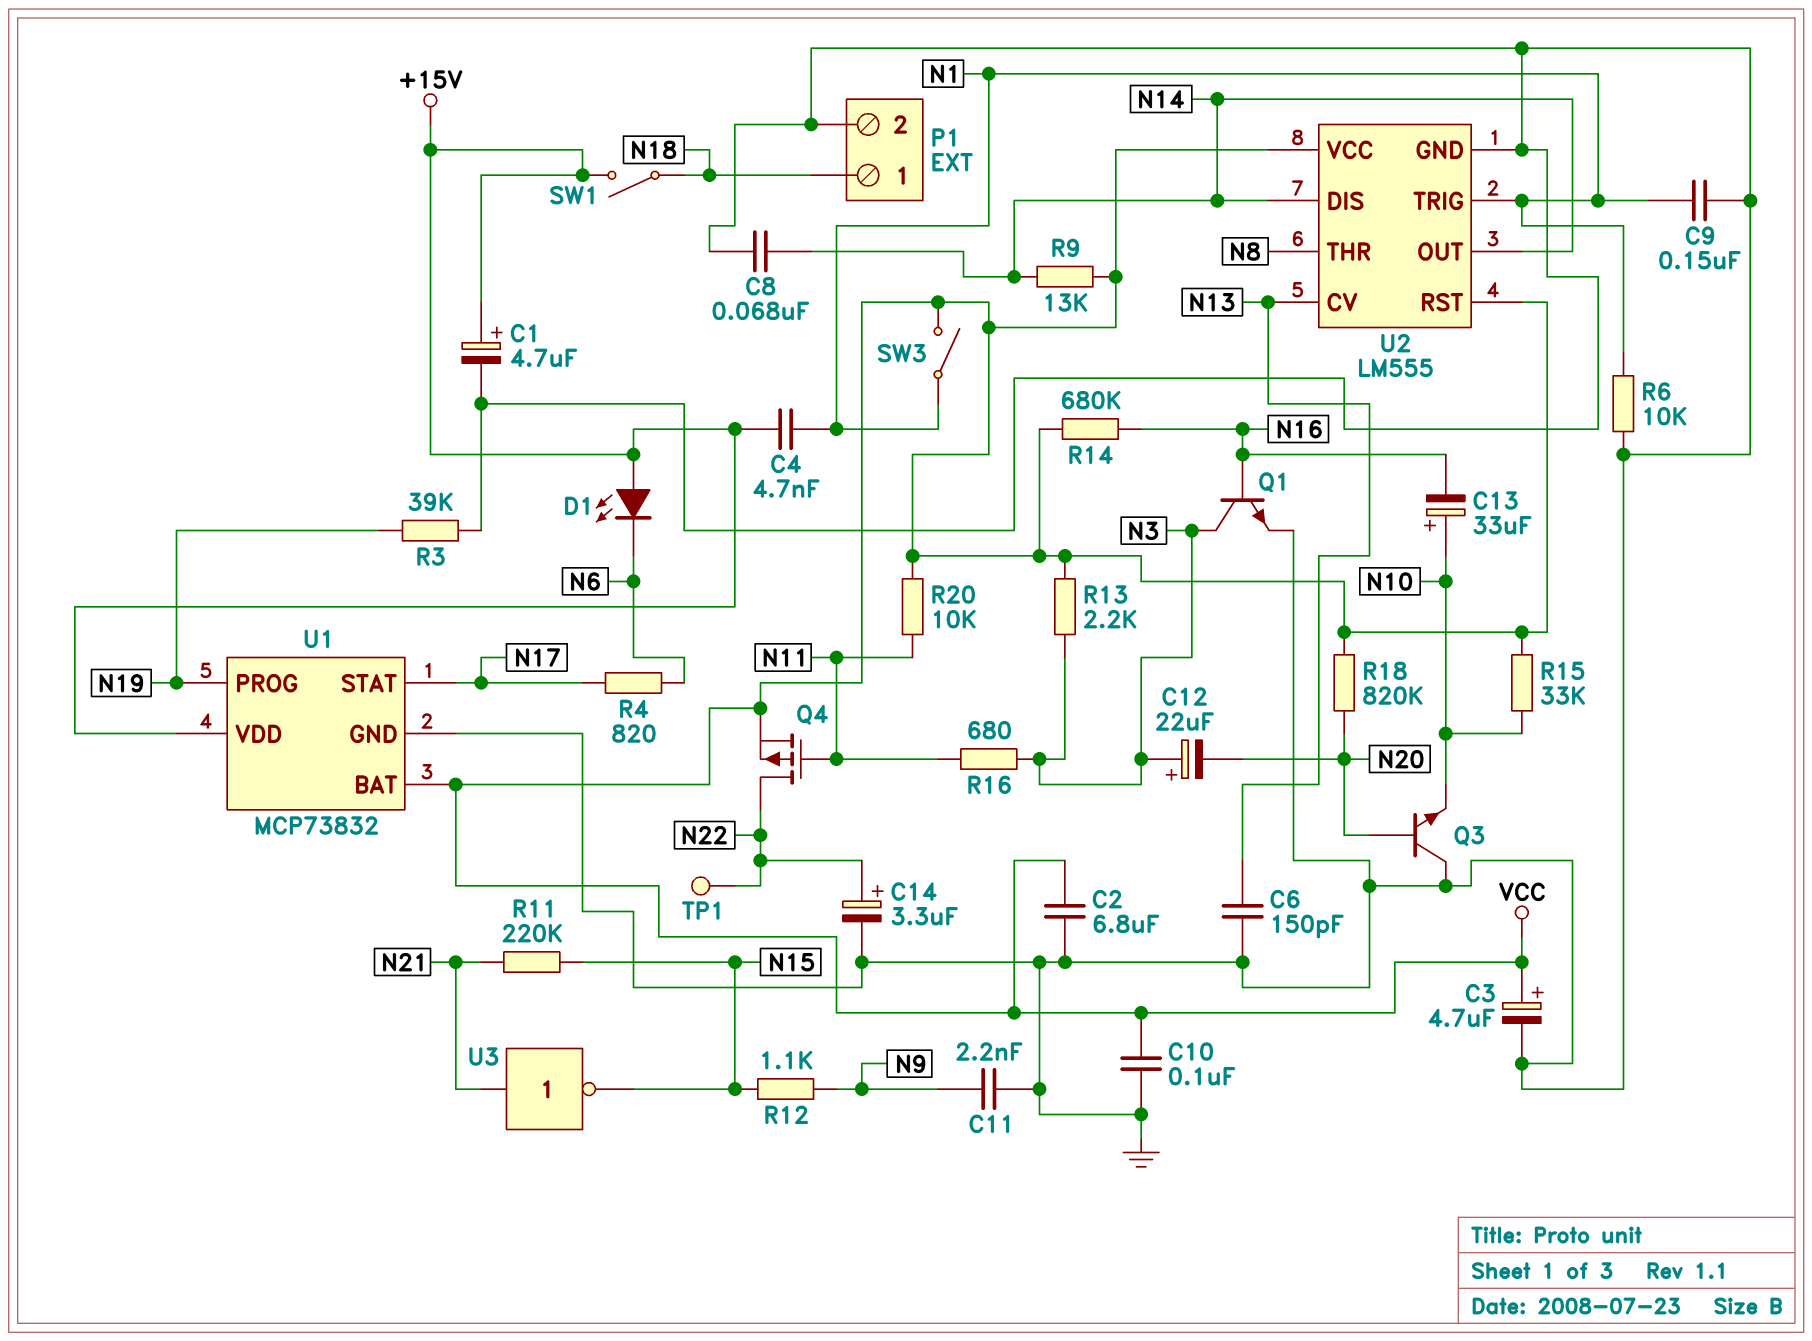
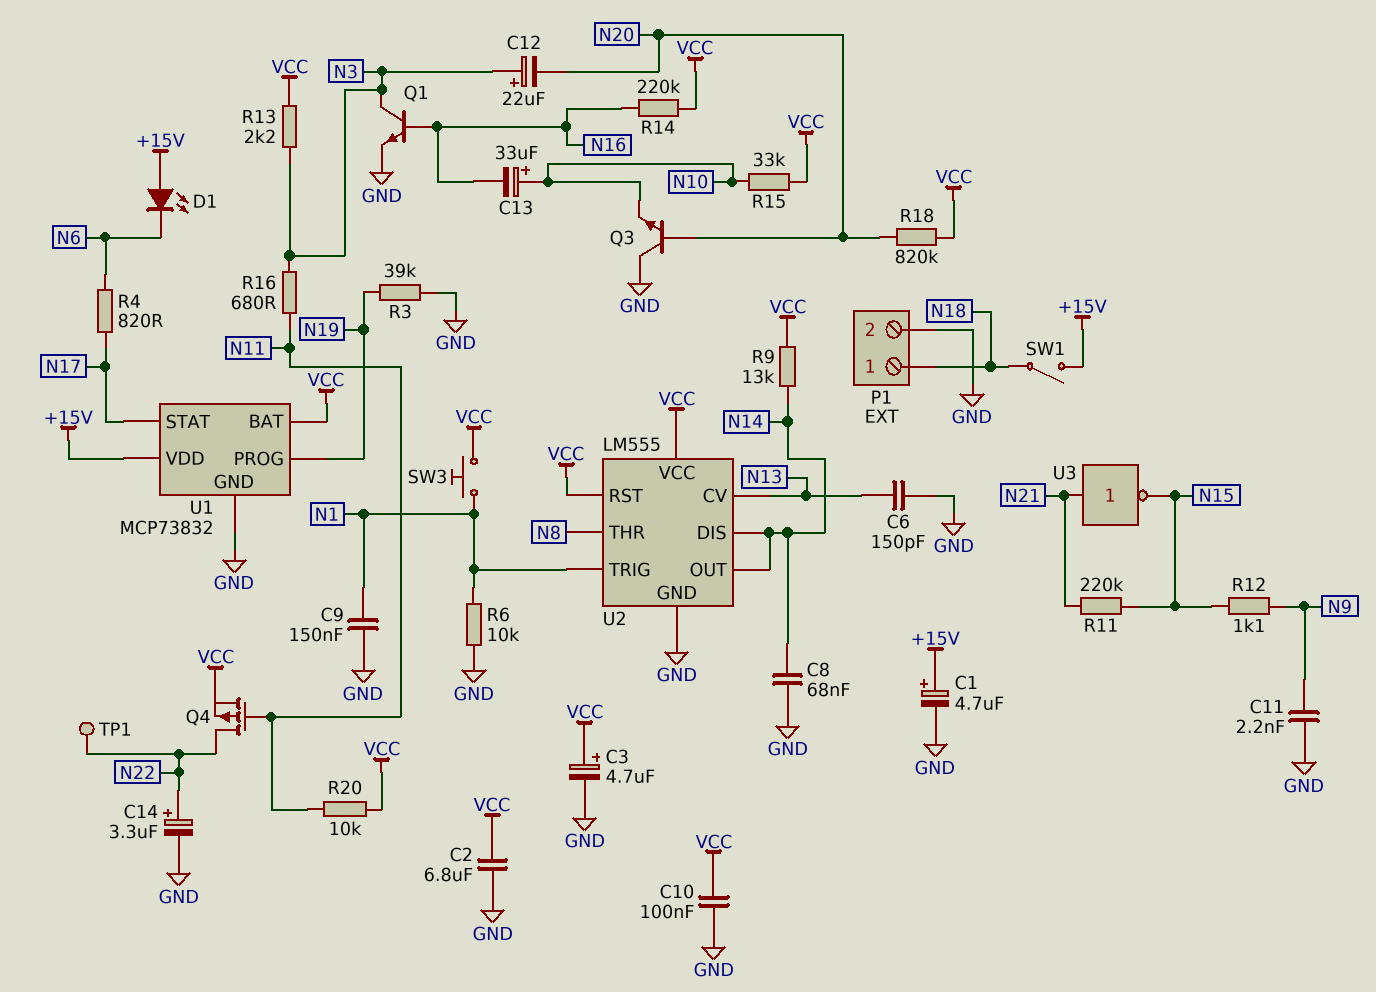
C4: 4.7nF (+15V, N1) -> none
R14: 680k (N16, VCC) -> 220k (N16, VCC)
SW3: switch (N1, VCC) -> button (N1, VCC)

